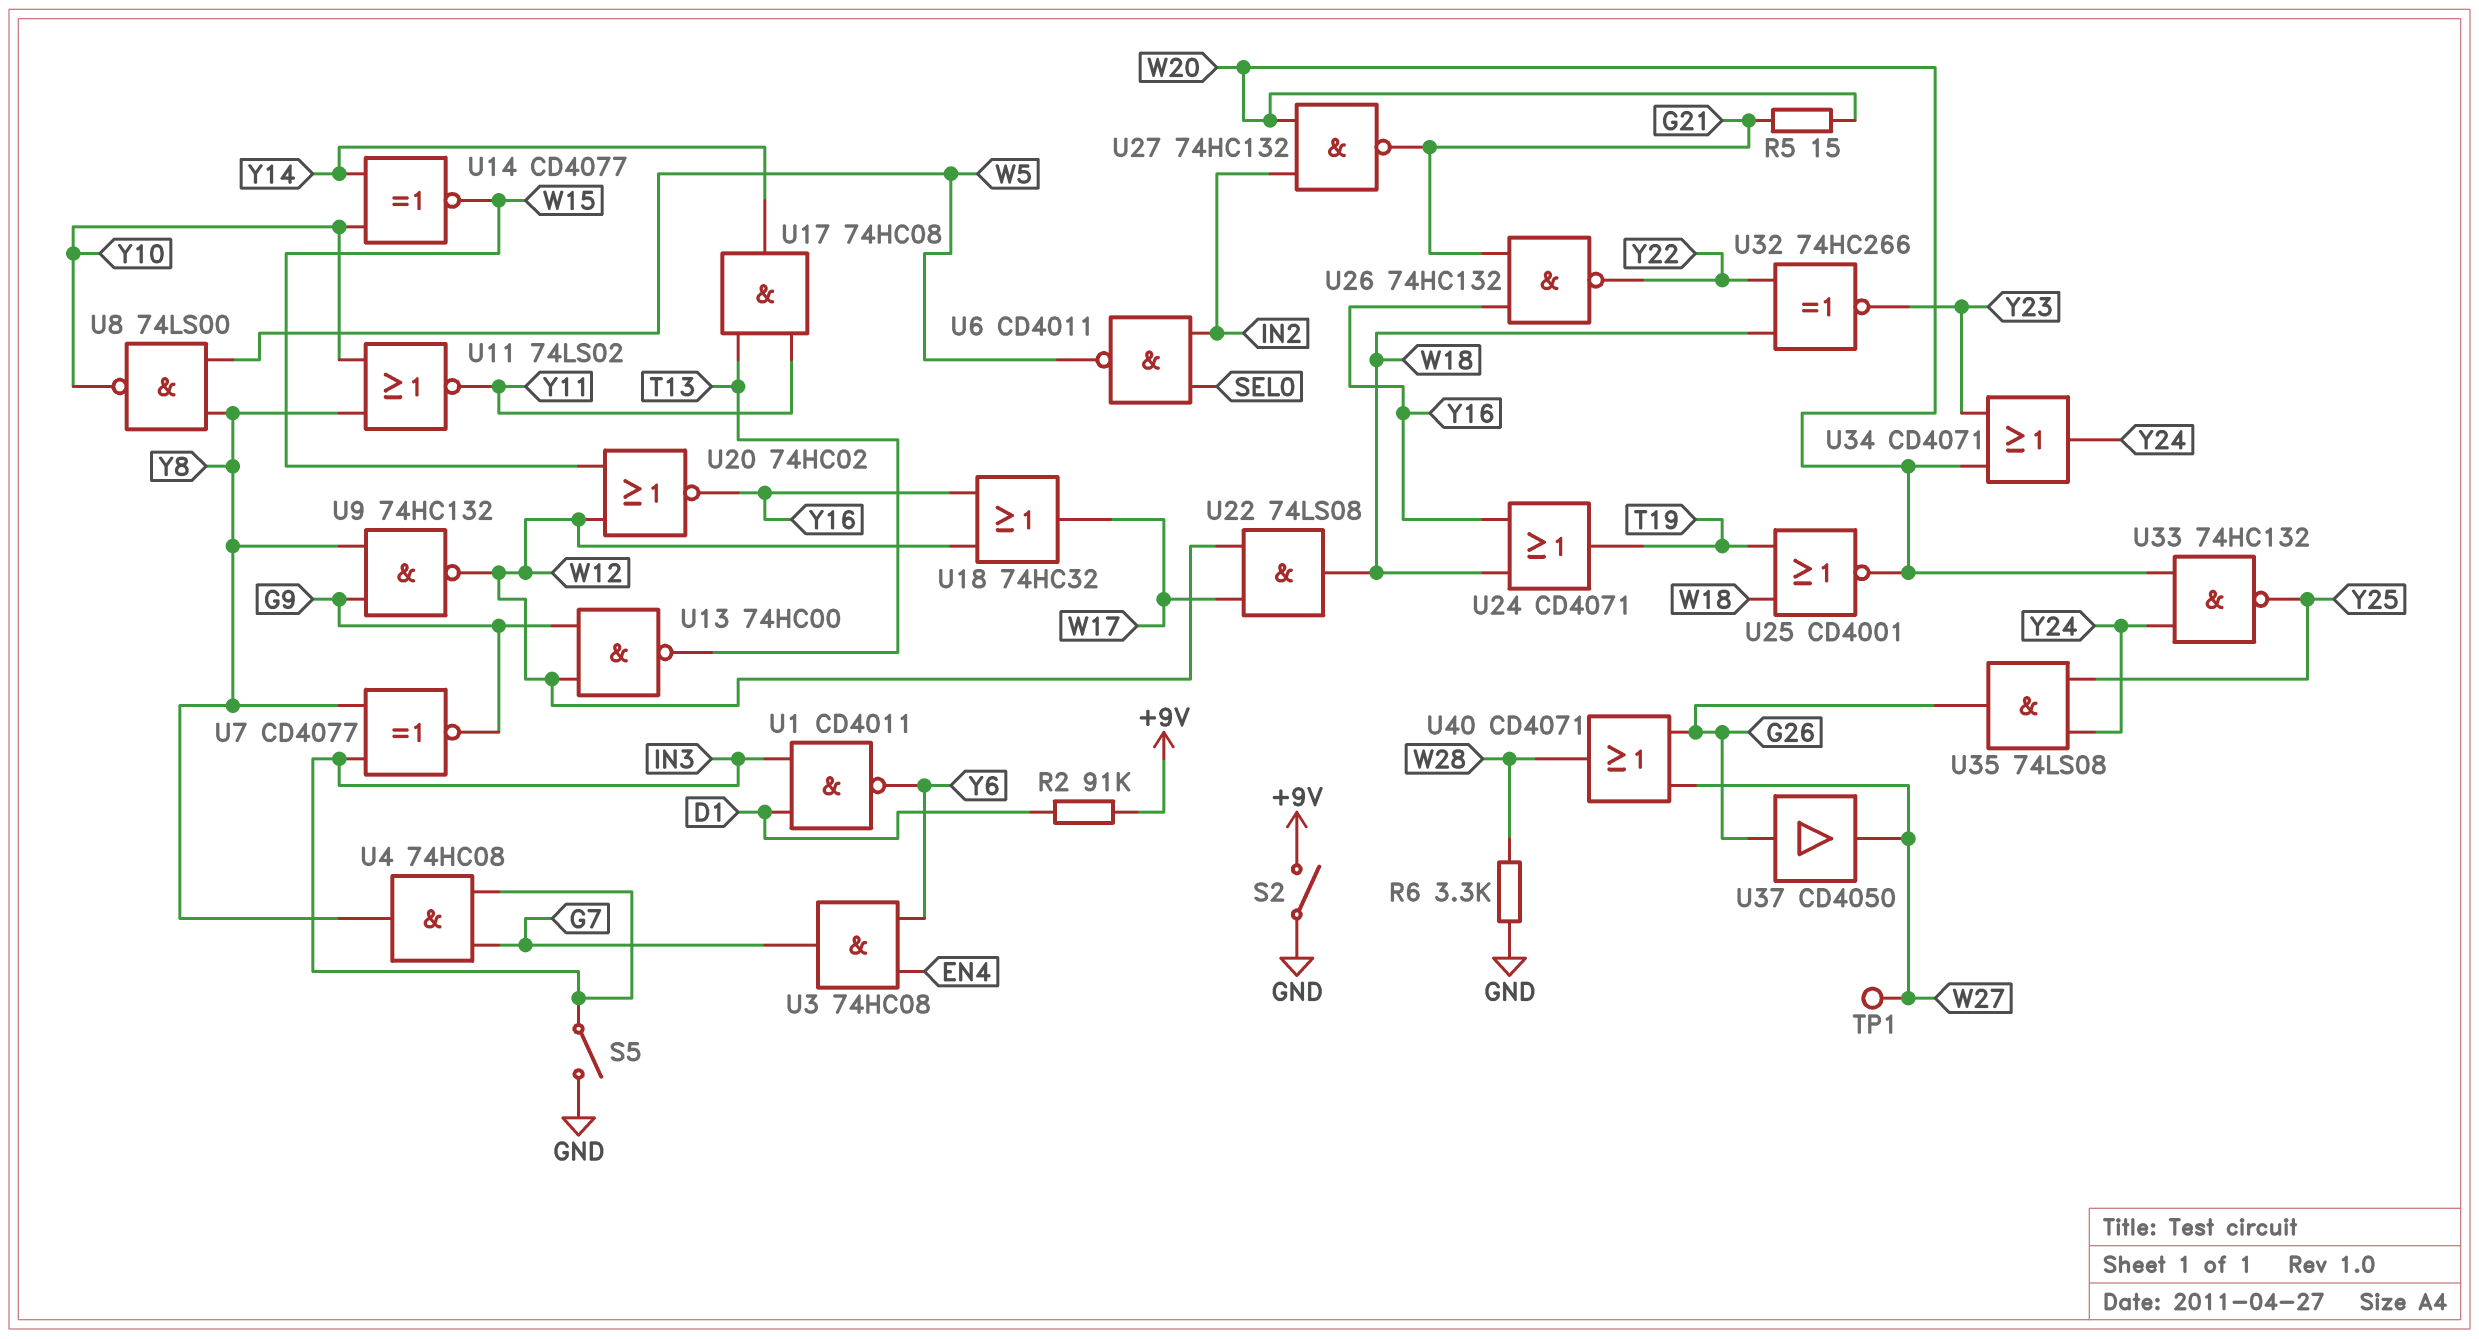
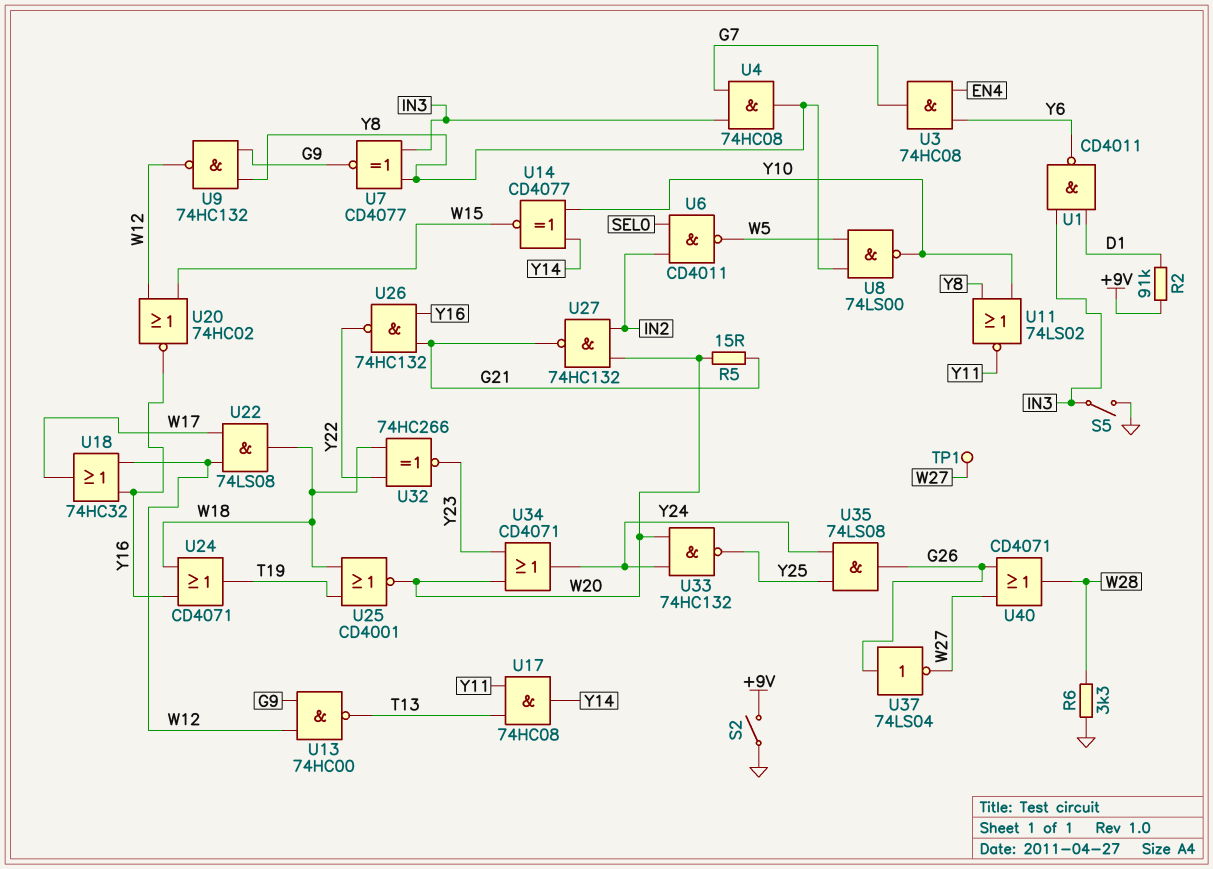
U37: buffer CD4050 (in G26, out W27) -> NOT 74LS04 (in G26, out W27)

